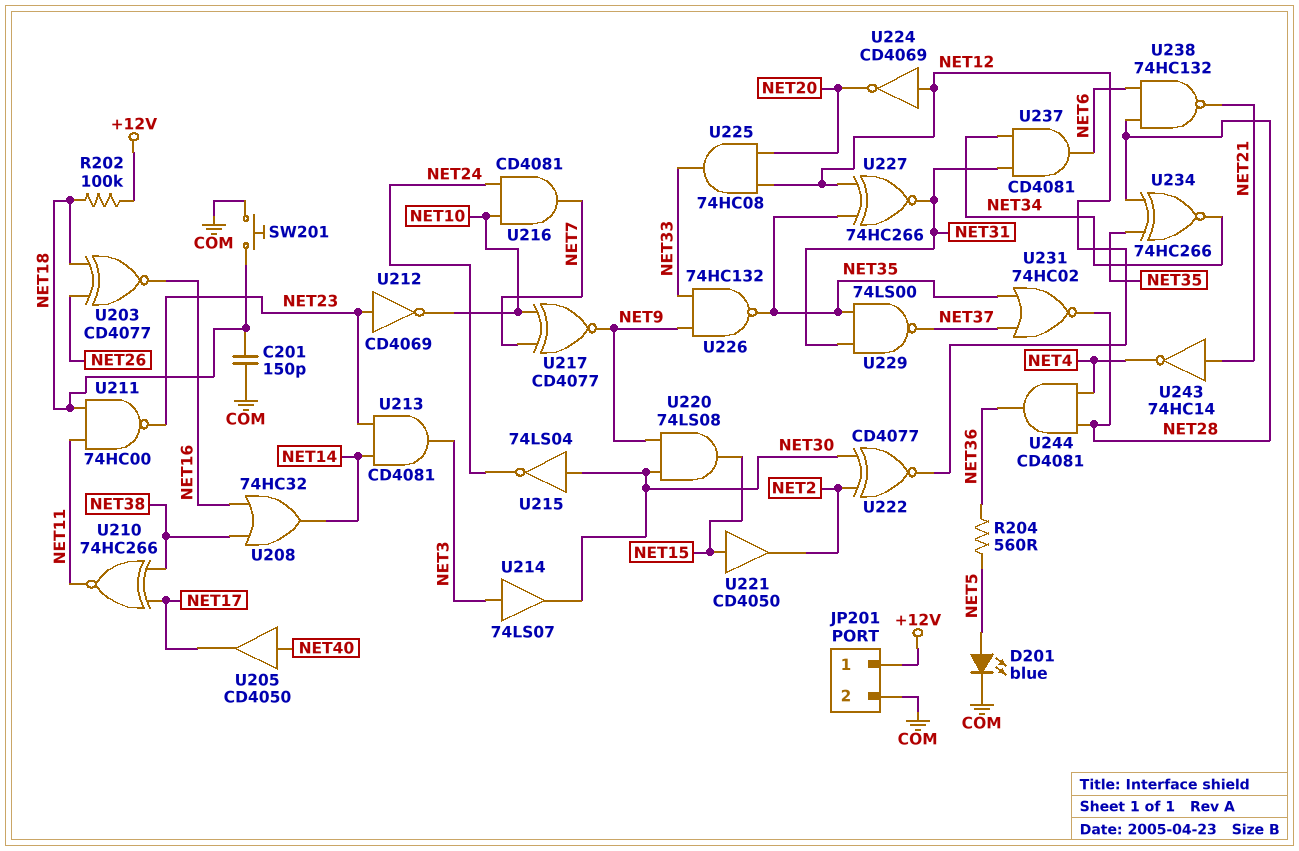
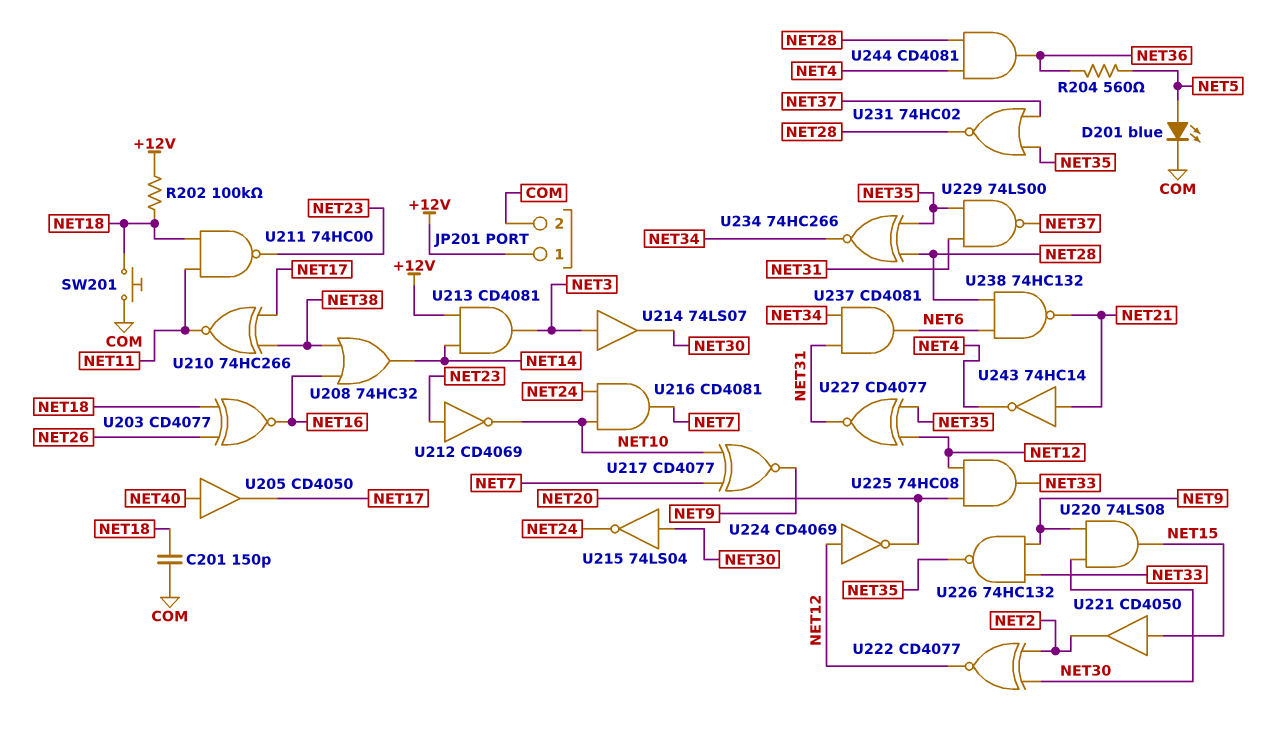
U213: AND CD4081 (in NET14, in NET23, out NET3) -> AND CD4081 (in +12V, in NET14, out NET3)
U227: XNOR 74HC266 (in NET12, in NET35, out NET31) -> XNOR CD4077 (in NET12, in NET35, out NET31)

